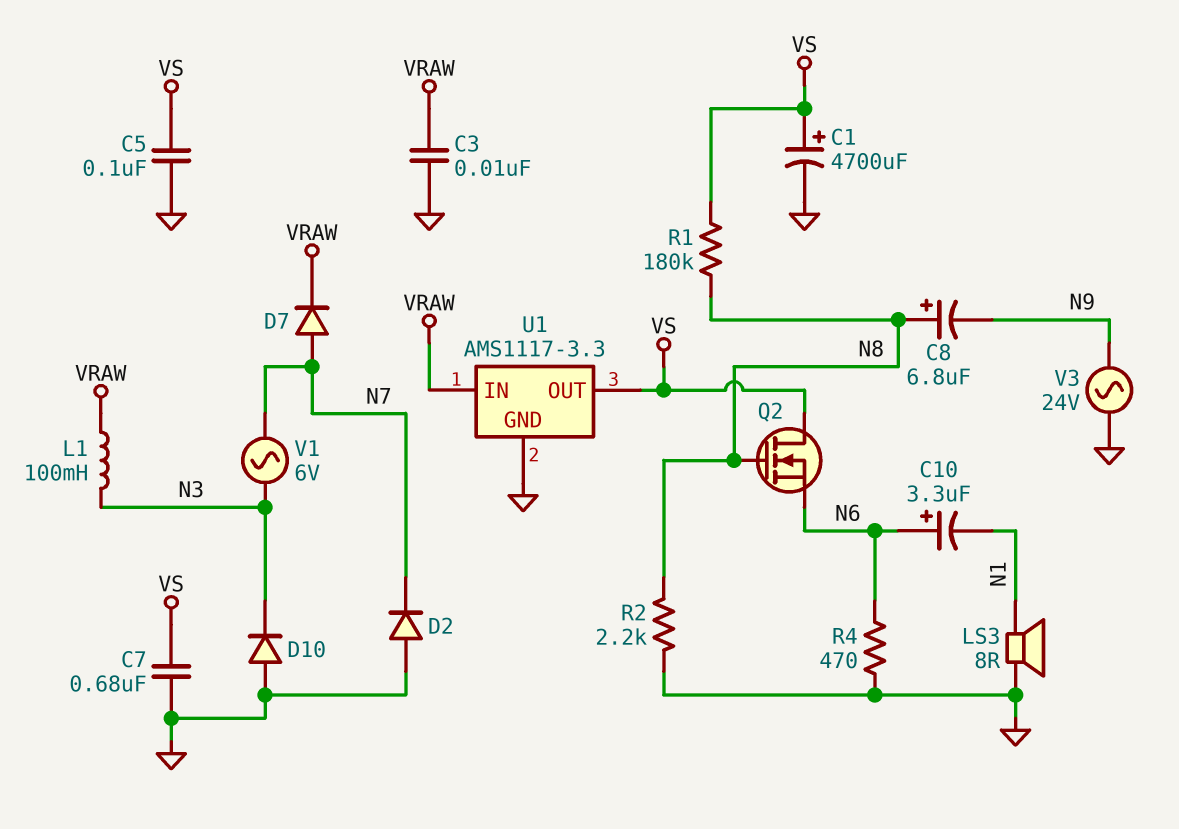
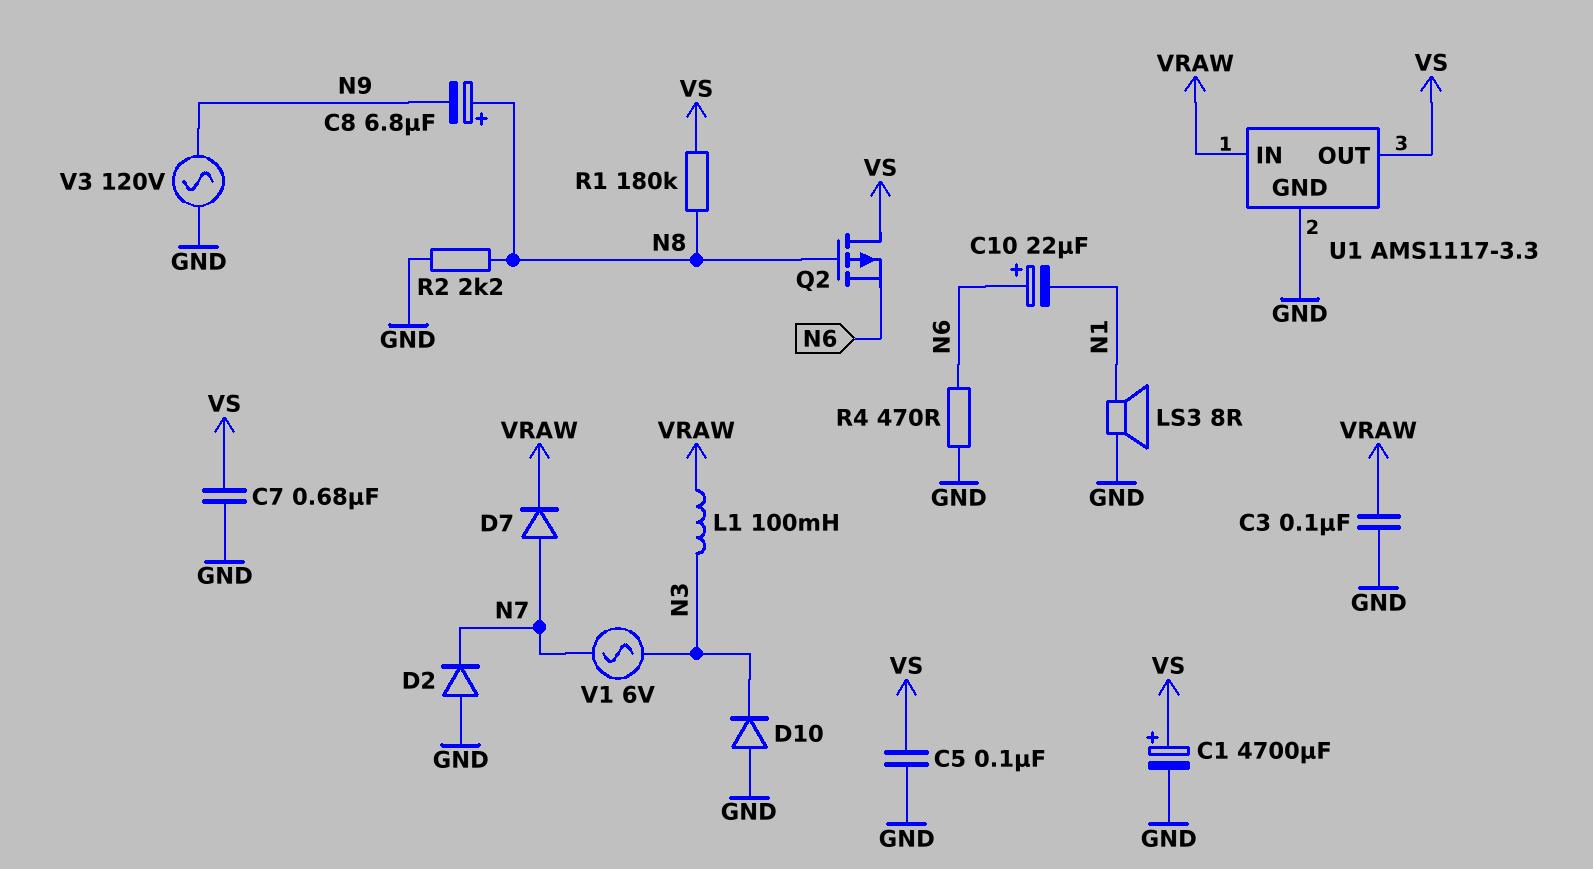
C3: 10nF (GND, VRAW) -> 100nF (GND, VRAW)
C10: 3.3uF (plus N6, minus N1) -> 22uF (plus N6, minus N1)
Q2: NMOS (G N8, D VS, S N6) -> PMOS (G N8, D VS, S N6)
V3: AC 24V (GND, N9) -> AC 120V (GND, N9)

